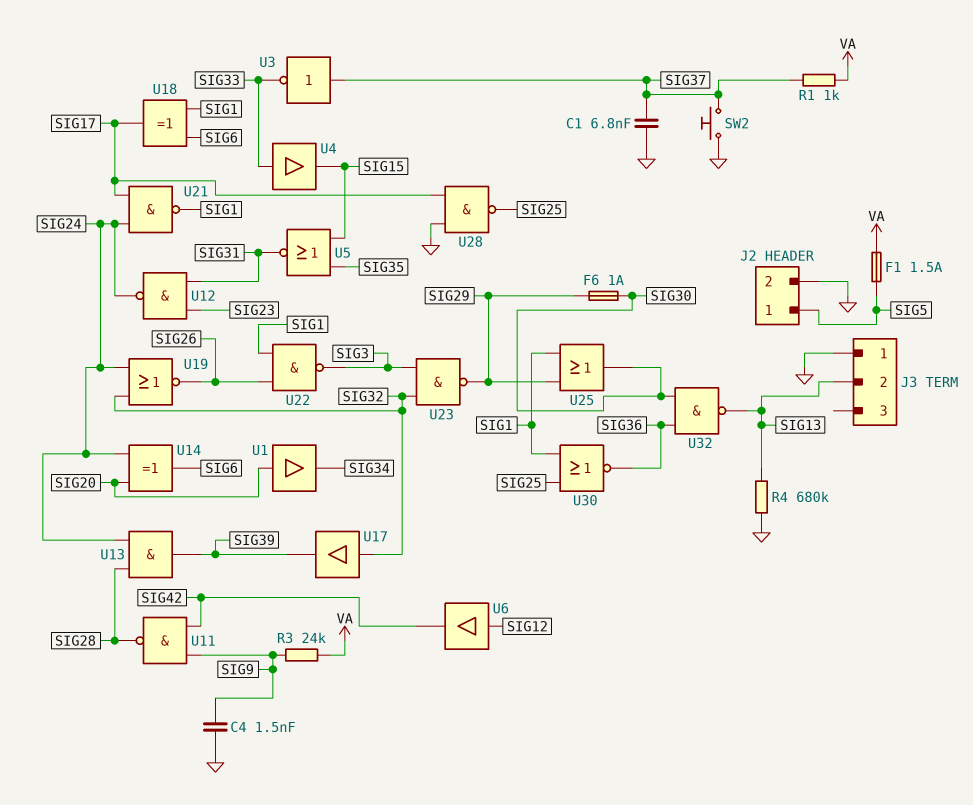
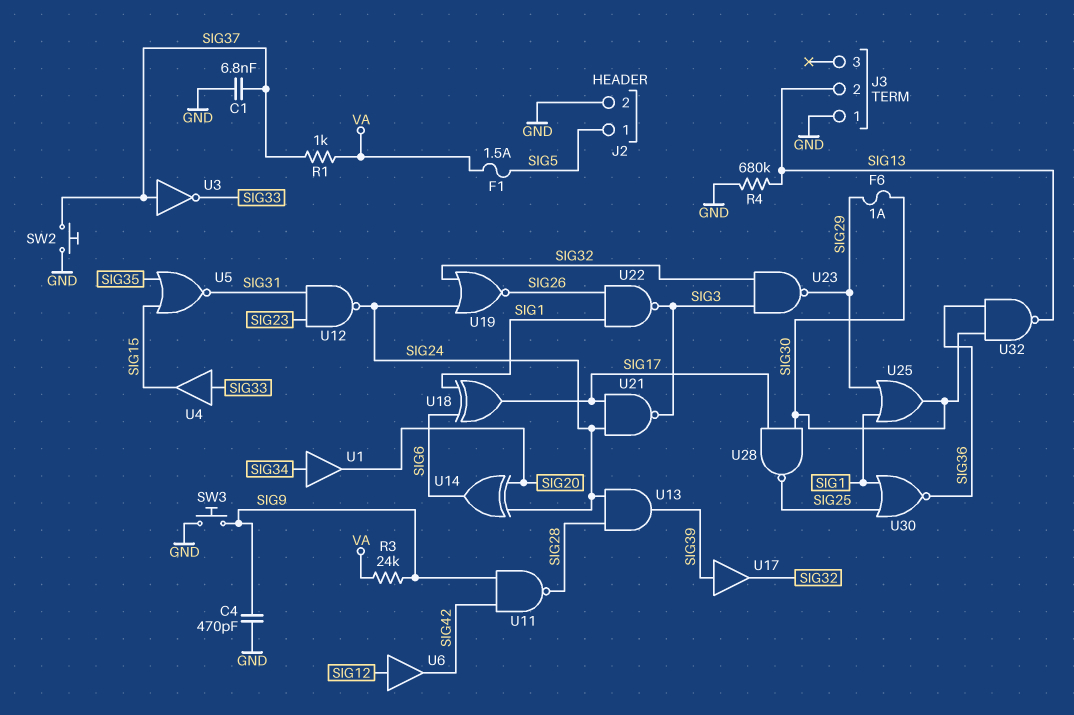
C4: 1.5nF (GND, SIG9) -> 470pF (GND, SIG9)
SW3: none -> button (GND, SIG9)
U1: buffer (in SIG20, out SIG34) -> buffer (in SIG34, out SIG20)
U17: buffer (in SIG32, out SIG39) -> buffer (in SIG39, out SIG32)
U21: NAND (in SIG17, in SIG24, out SIG1) -> NAND (in SIG17, in SIG24, out SIG3)
U28: NAND (in GND, in SIG17, out SIG25) -> NAND (in SIG17, in SIG30, out SIG25)

